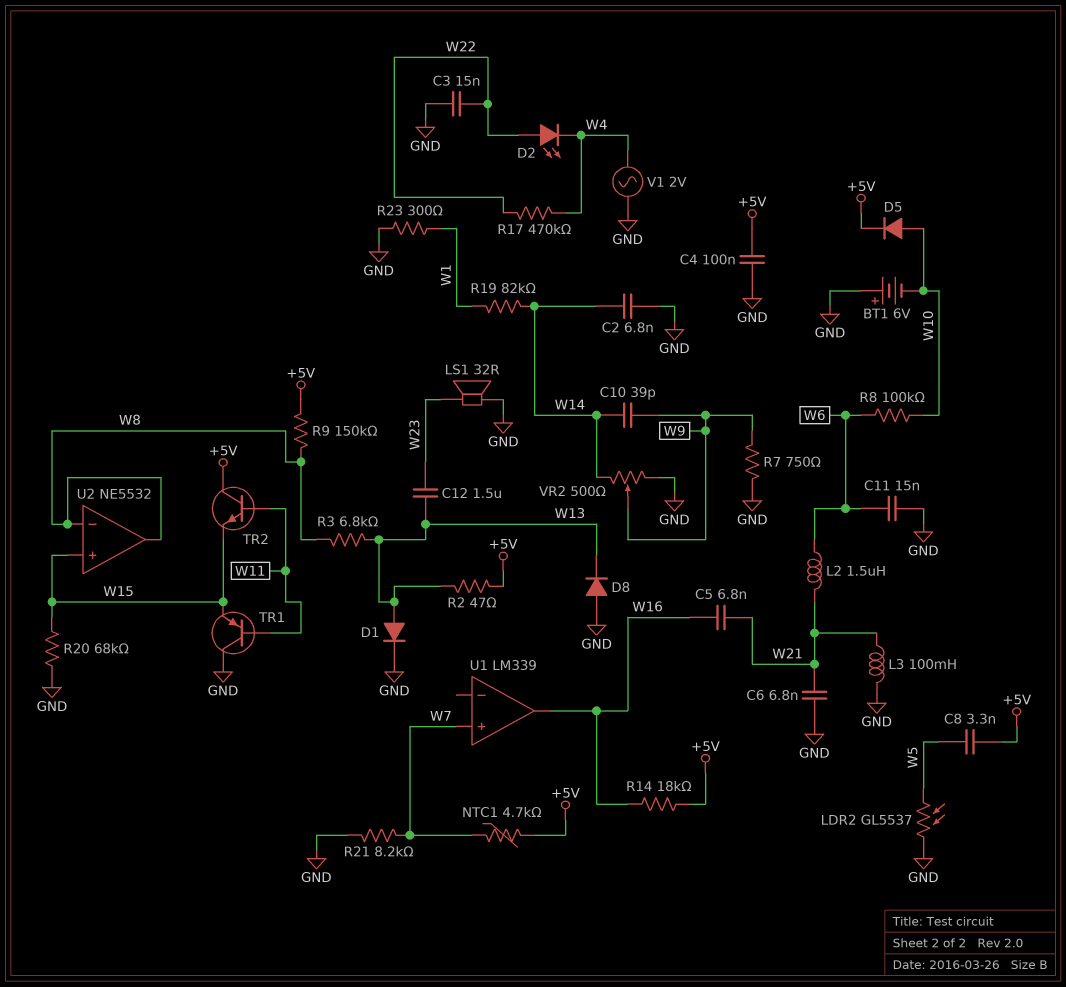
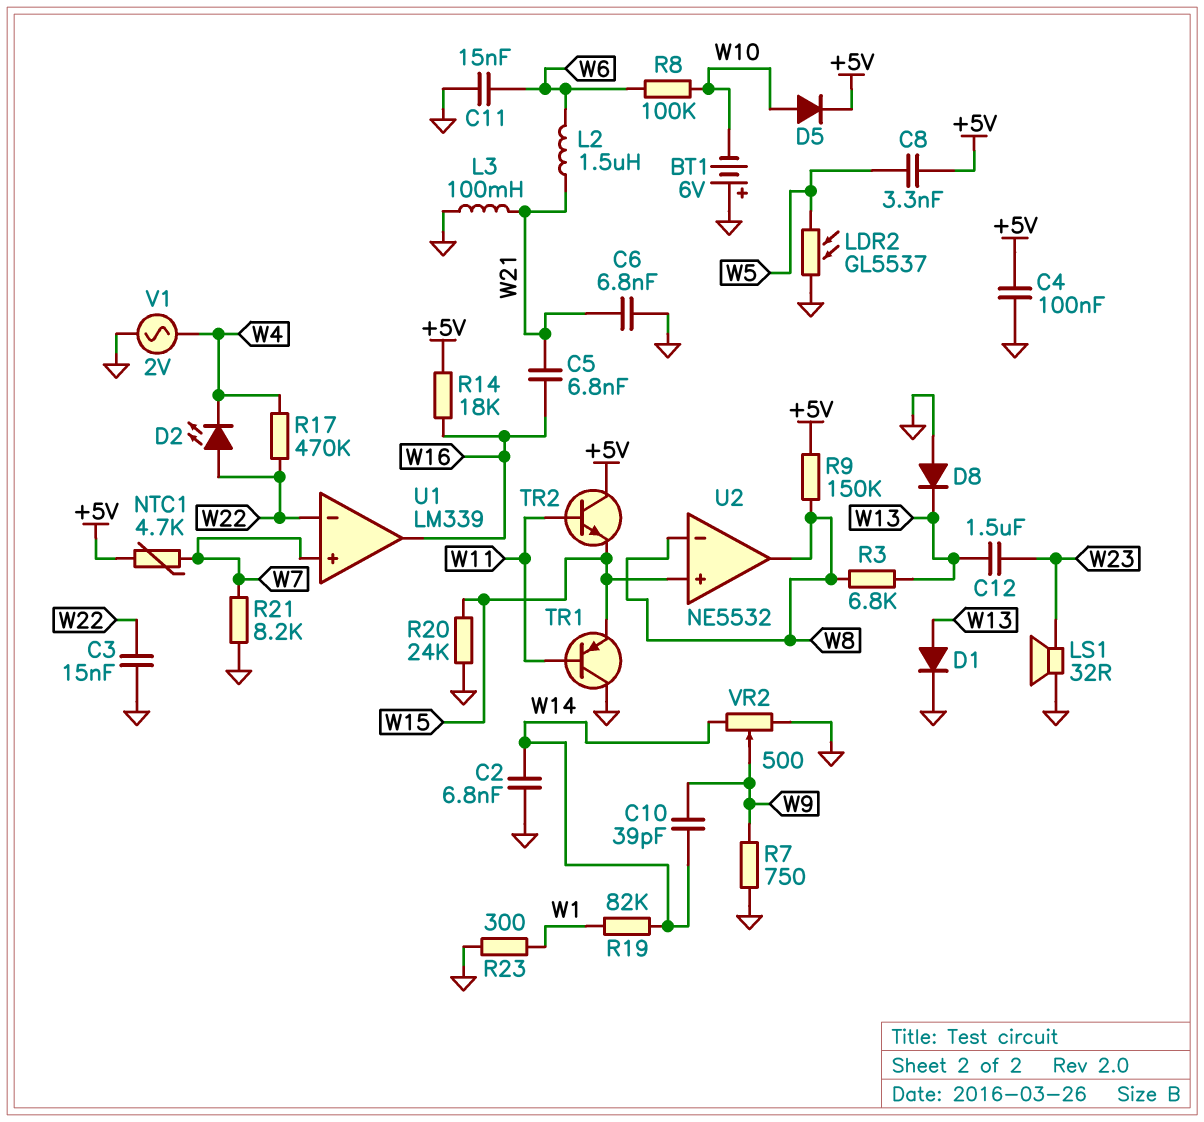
R2: 47 (+5V, W13) -> none
R20: 68k (GND, W15) -> 24k (GND, W15)
U1 pin in-: none -> W22

